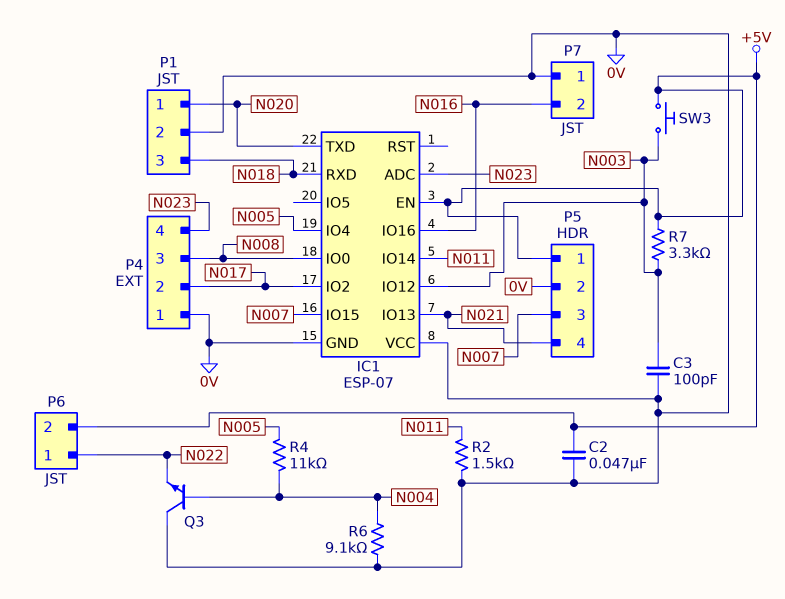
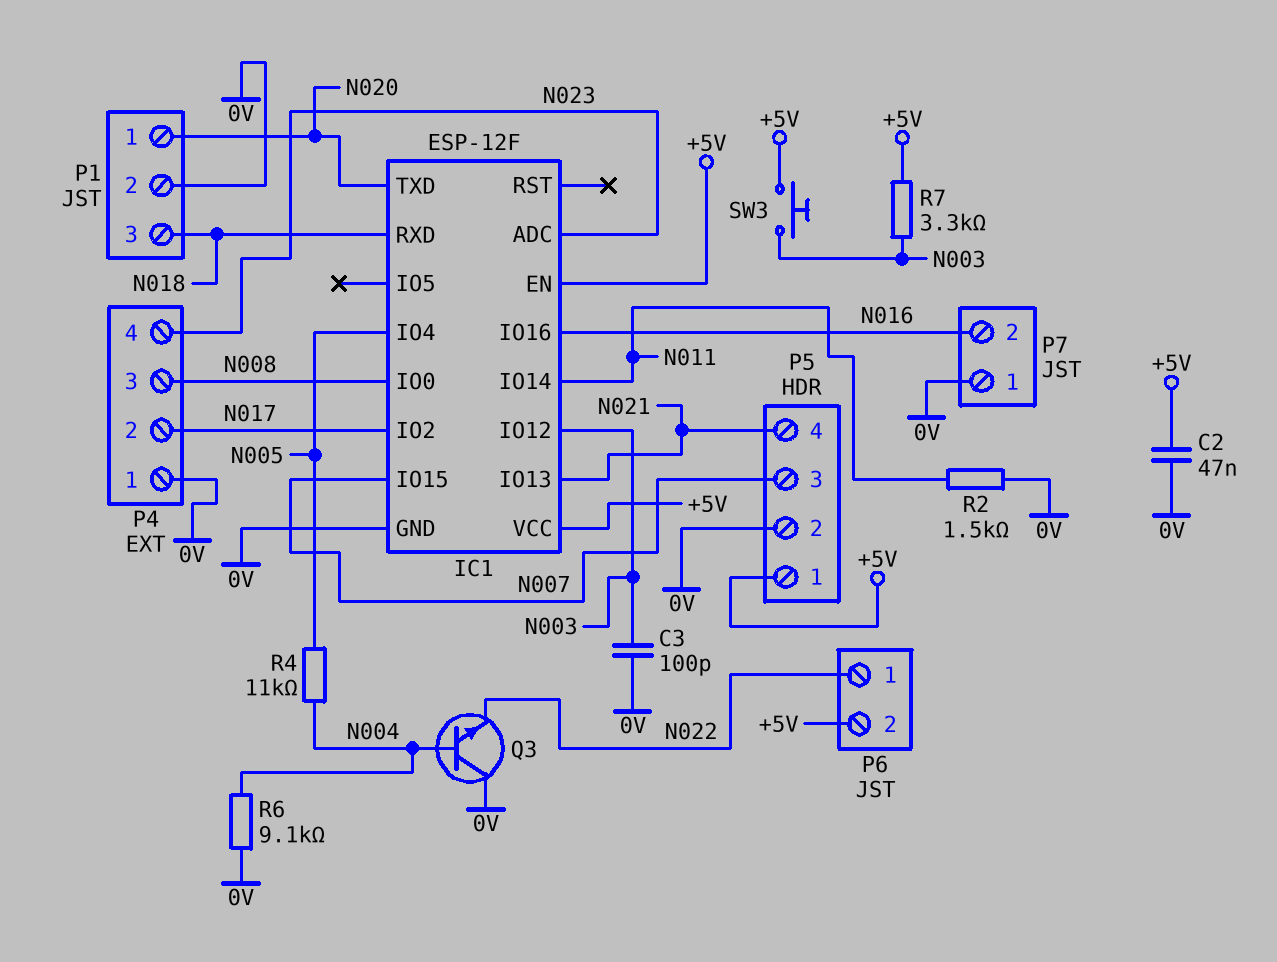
IC1: ESP-07 -> ESP-12F
IC1 pin VCC: 0V -> +5V

